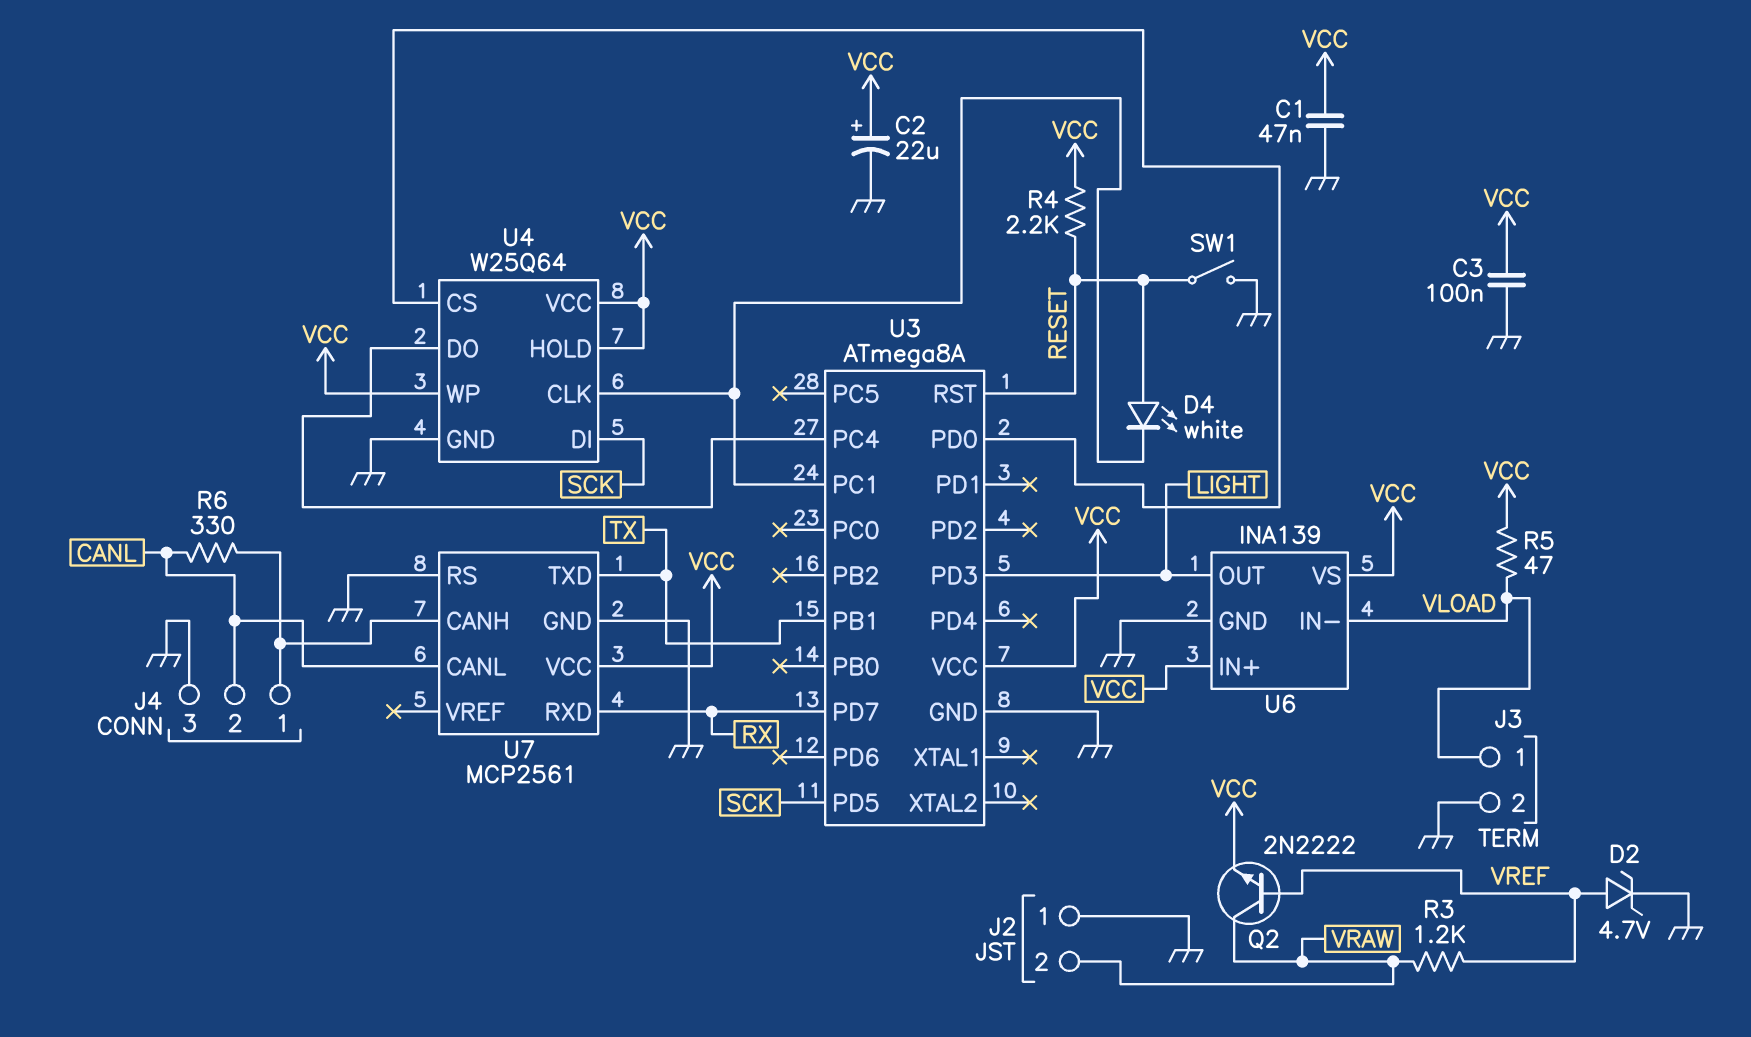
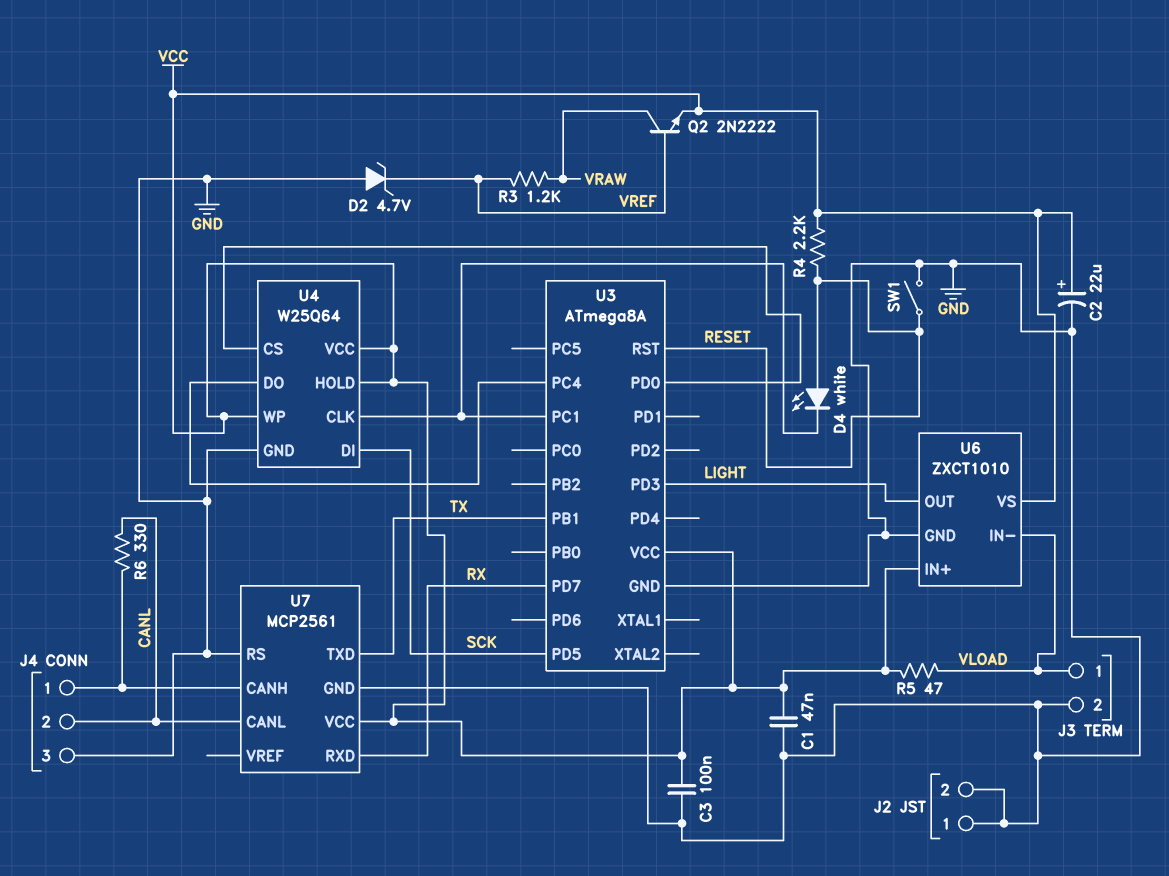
D2: zener 4.7V (A VREF, K GND) -> zener 4.7V (A GND, K VREF)
J2 pin 2: VRAW -> GND
U6: INA139 -> ZXCT1010

